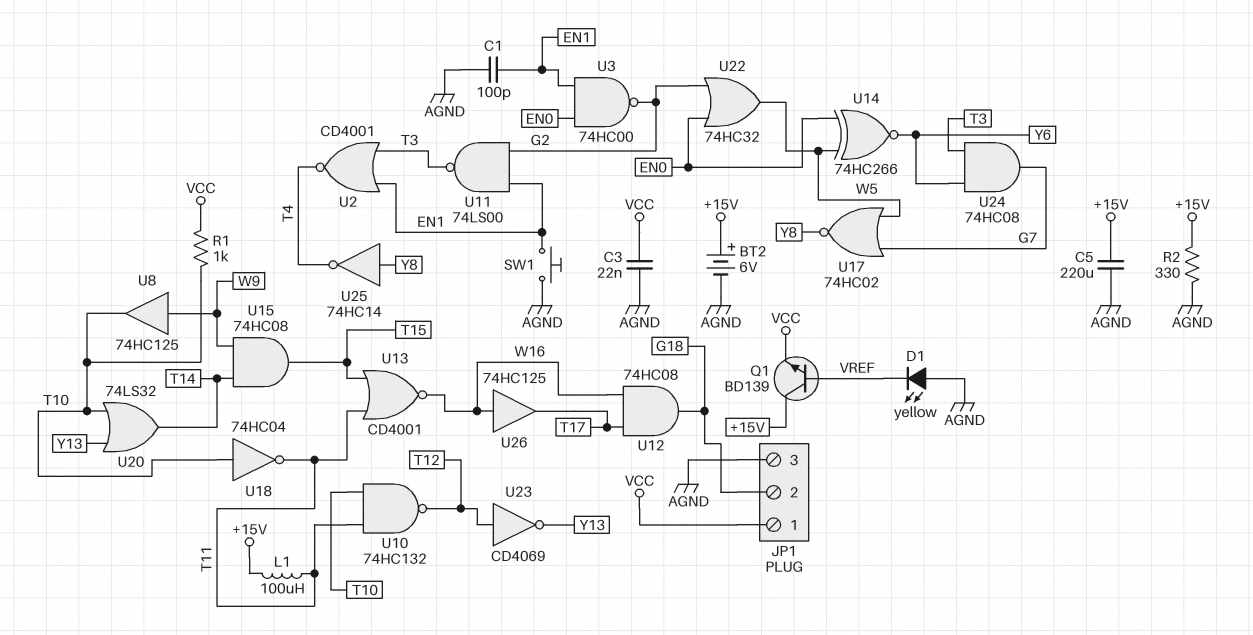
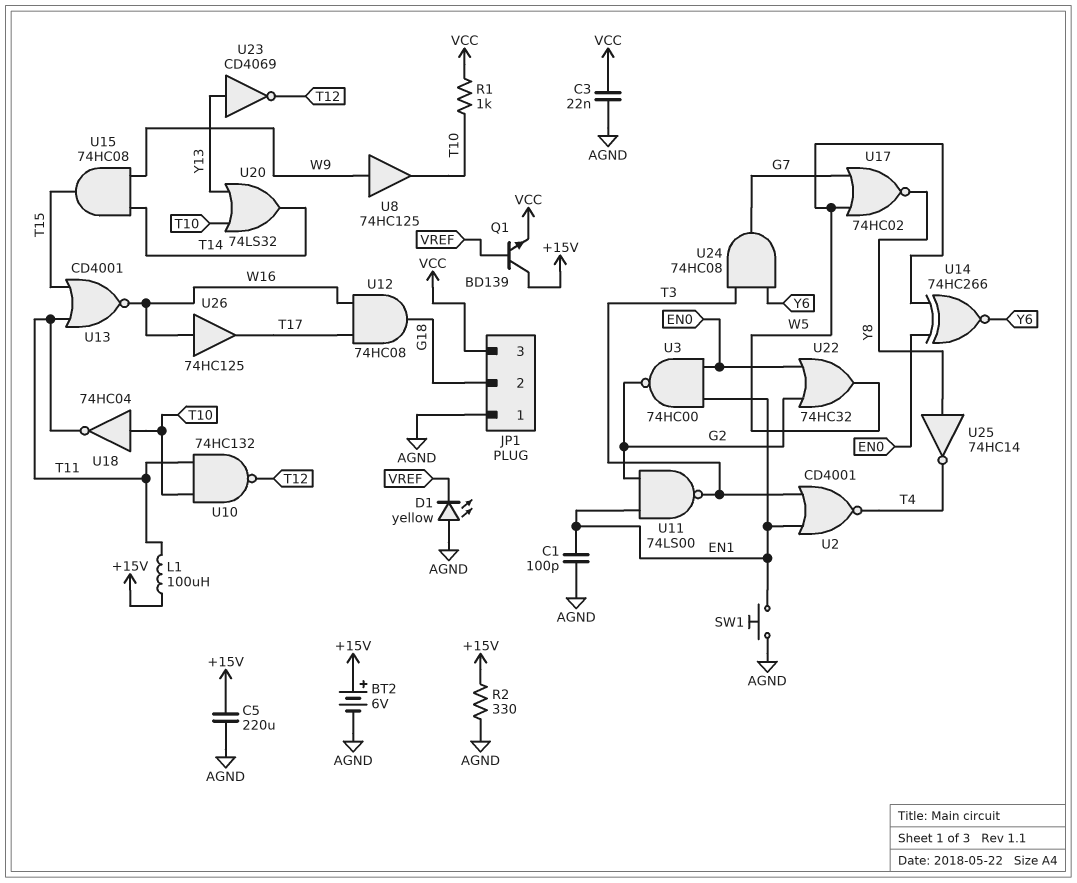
JP1 pin 1: VCC -> AGND
JP1 pin 3: AGND -> VCC
U23: NOT CD4069 (in T12, out Y13) -> NOT CD4069 (in Y13, out T12)

